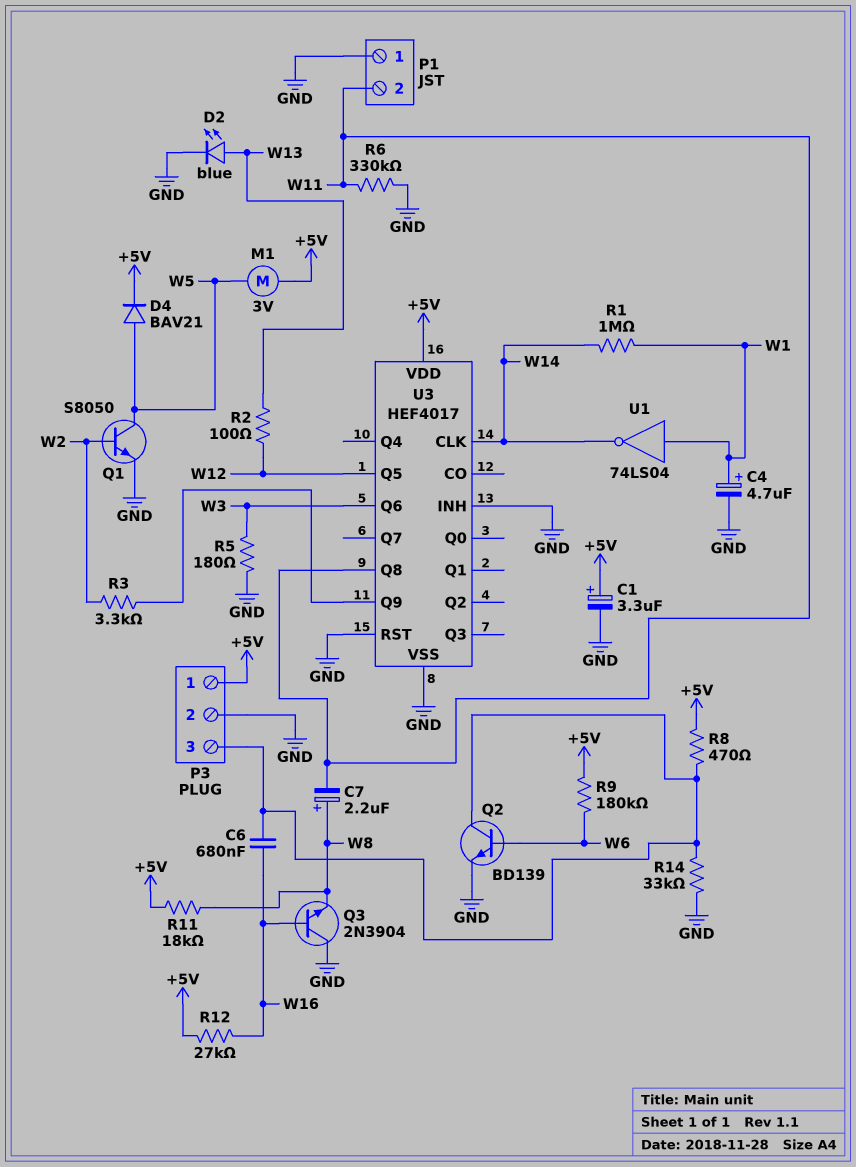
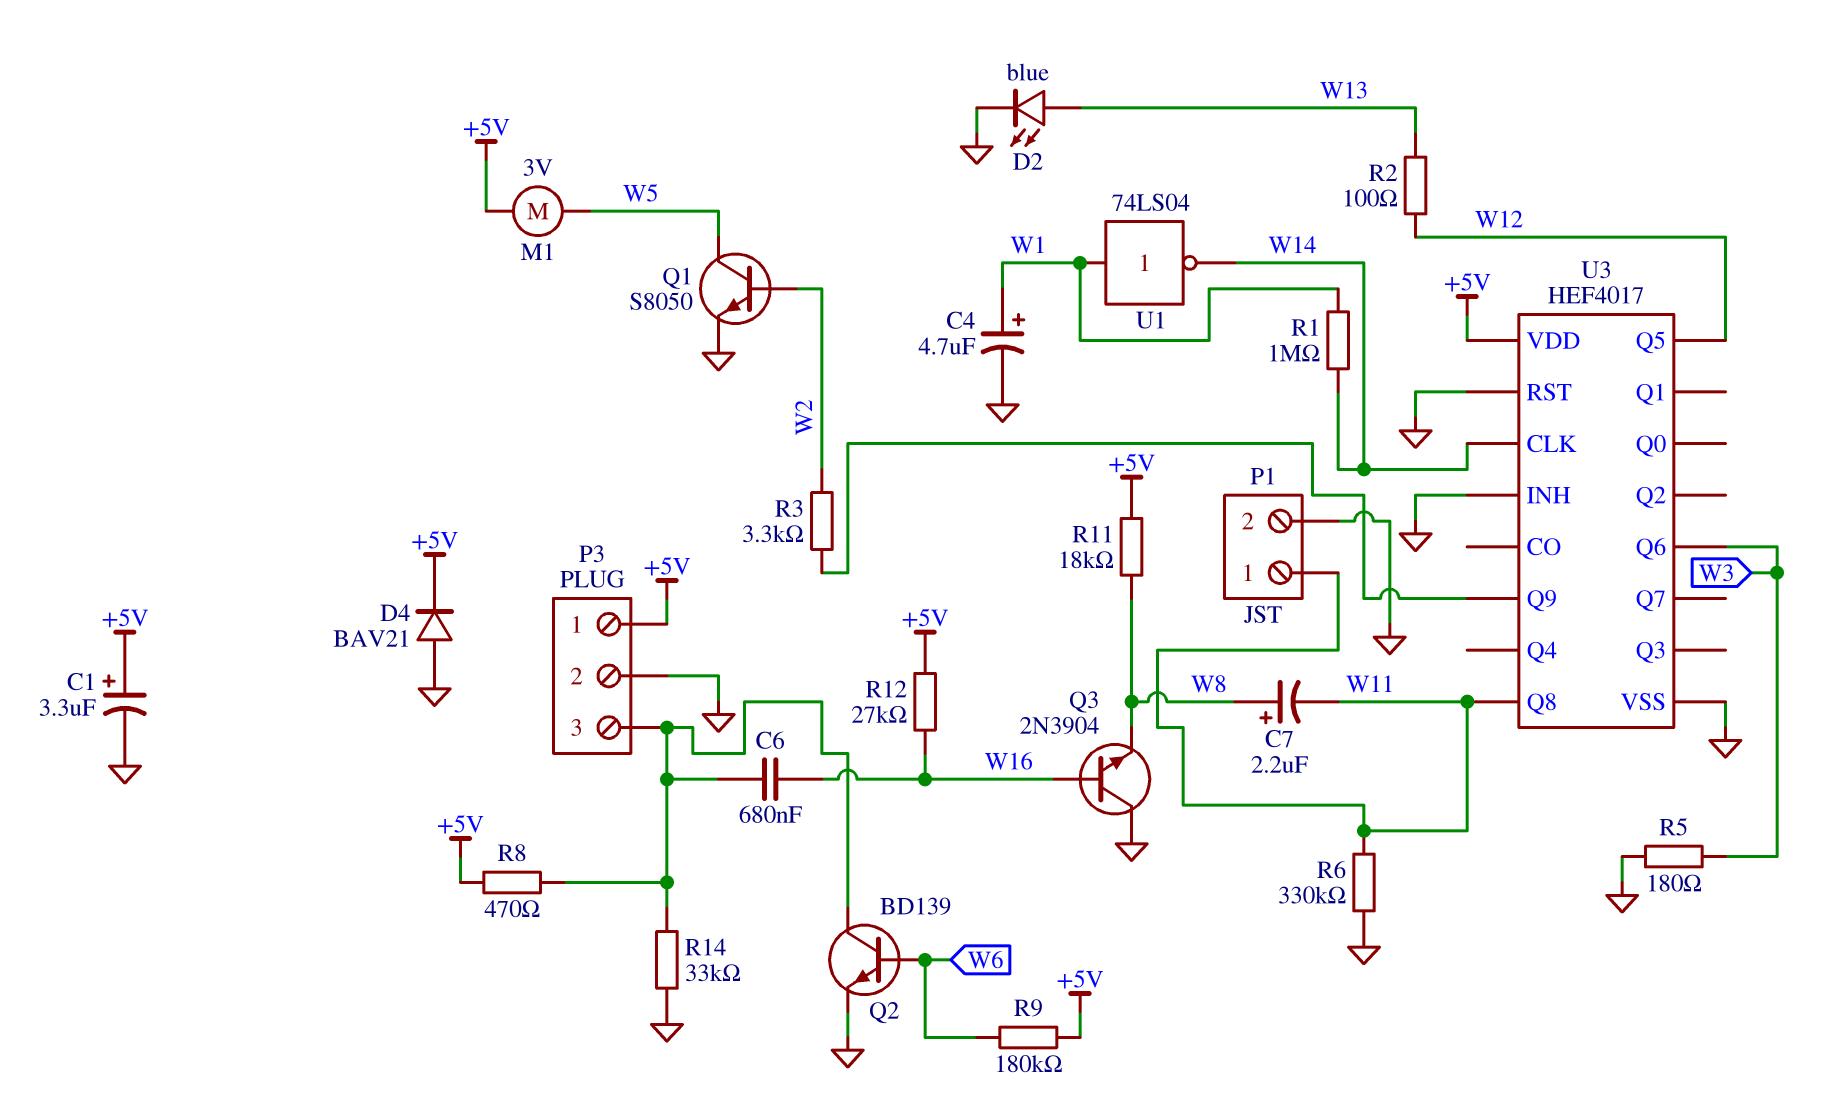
D4: diode BAV21 (A W5, K +5V) -> diode BAV21 (A GND, K +5V)
P1 pin 1: GND -> W11
P1 pin 2: W11 -> GND

